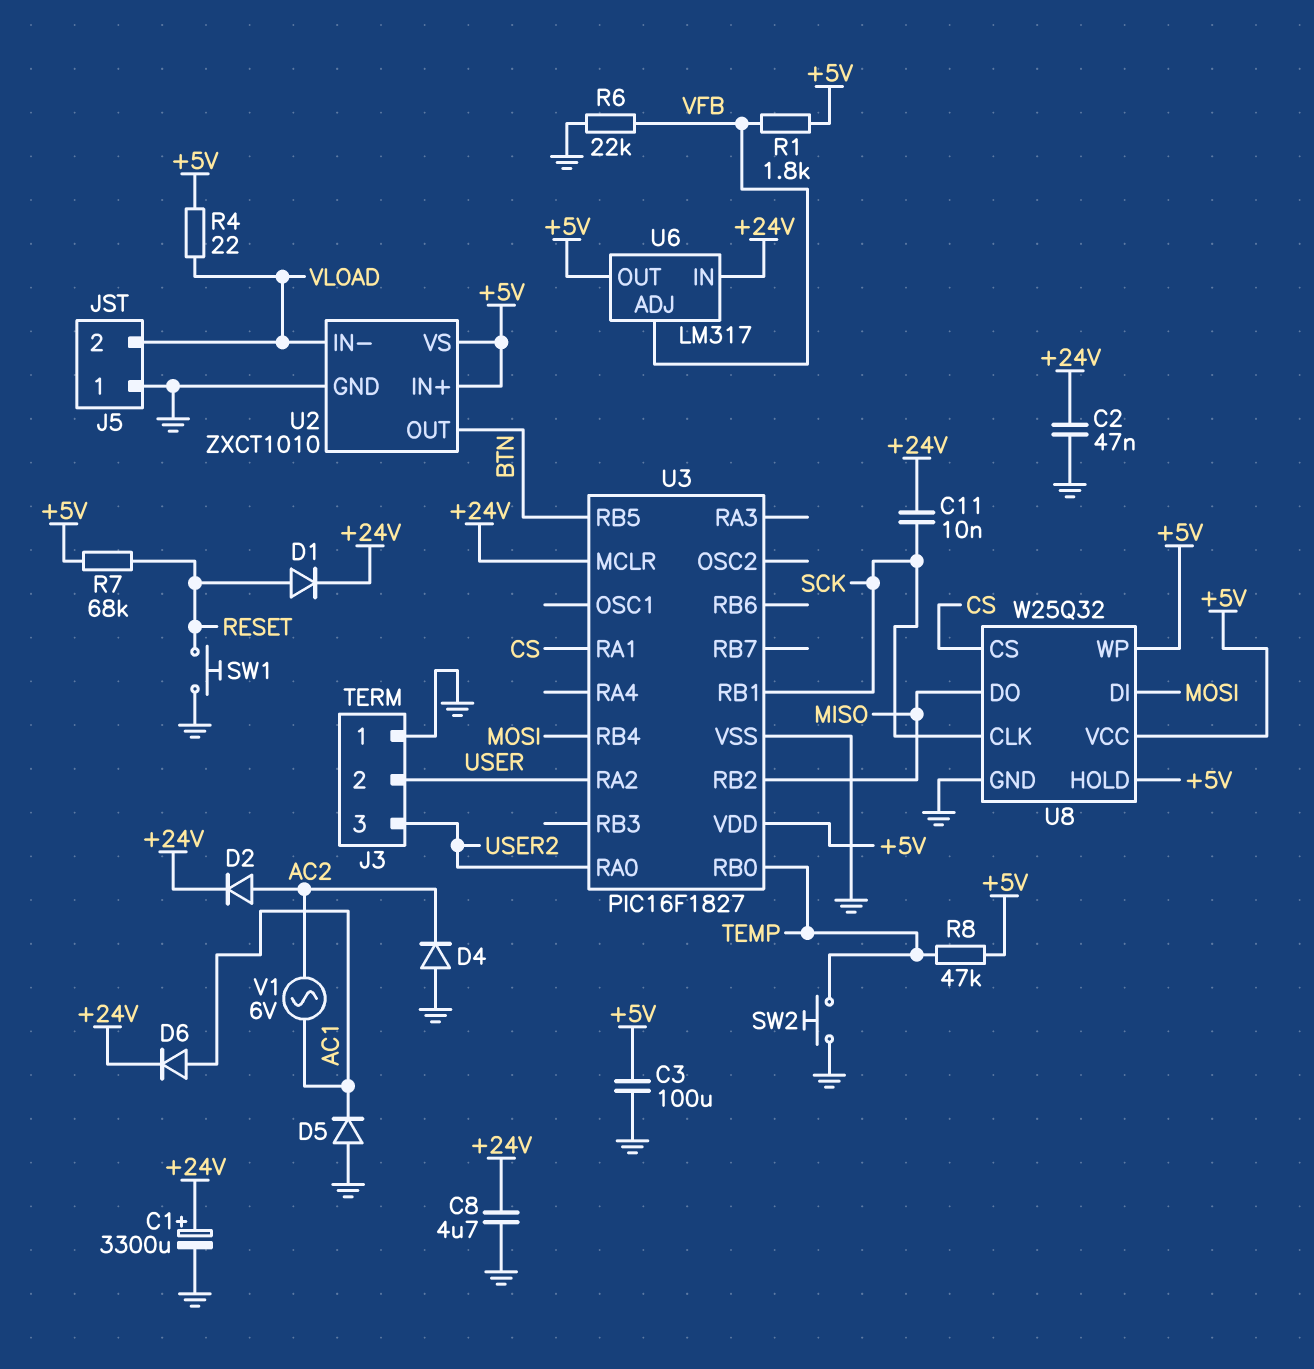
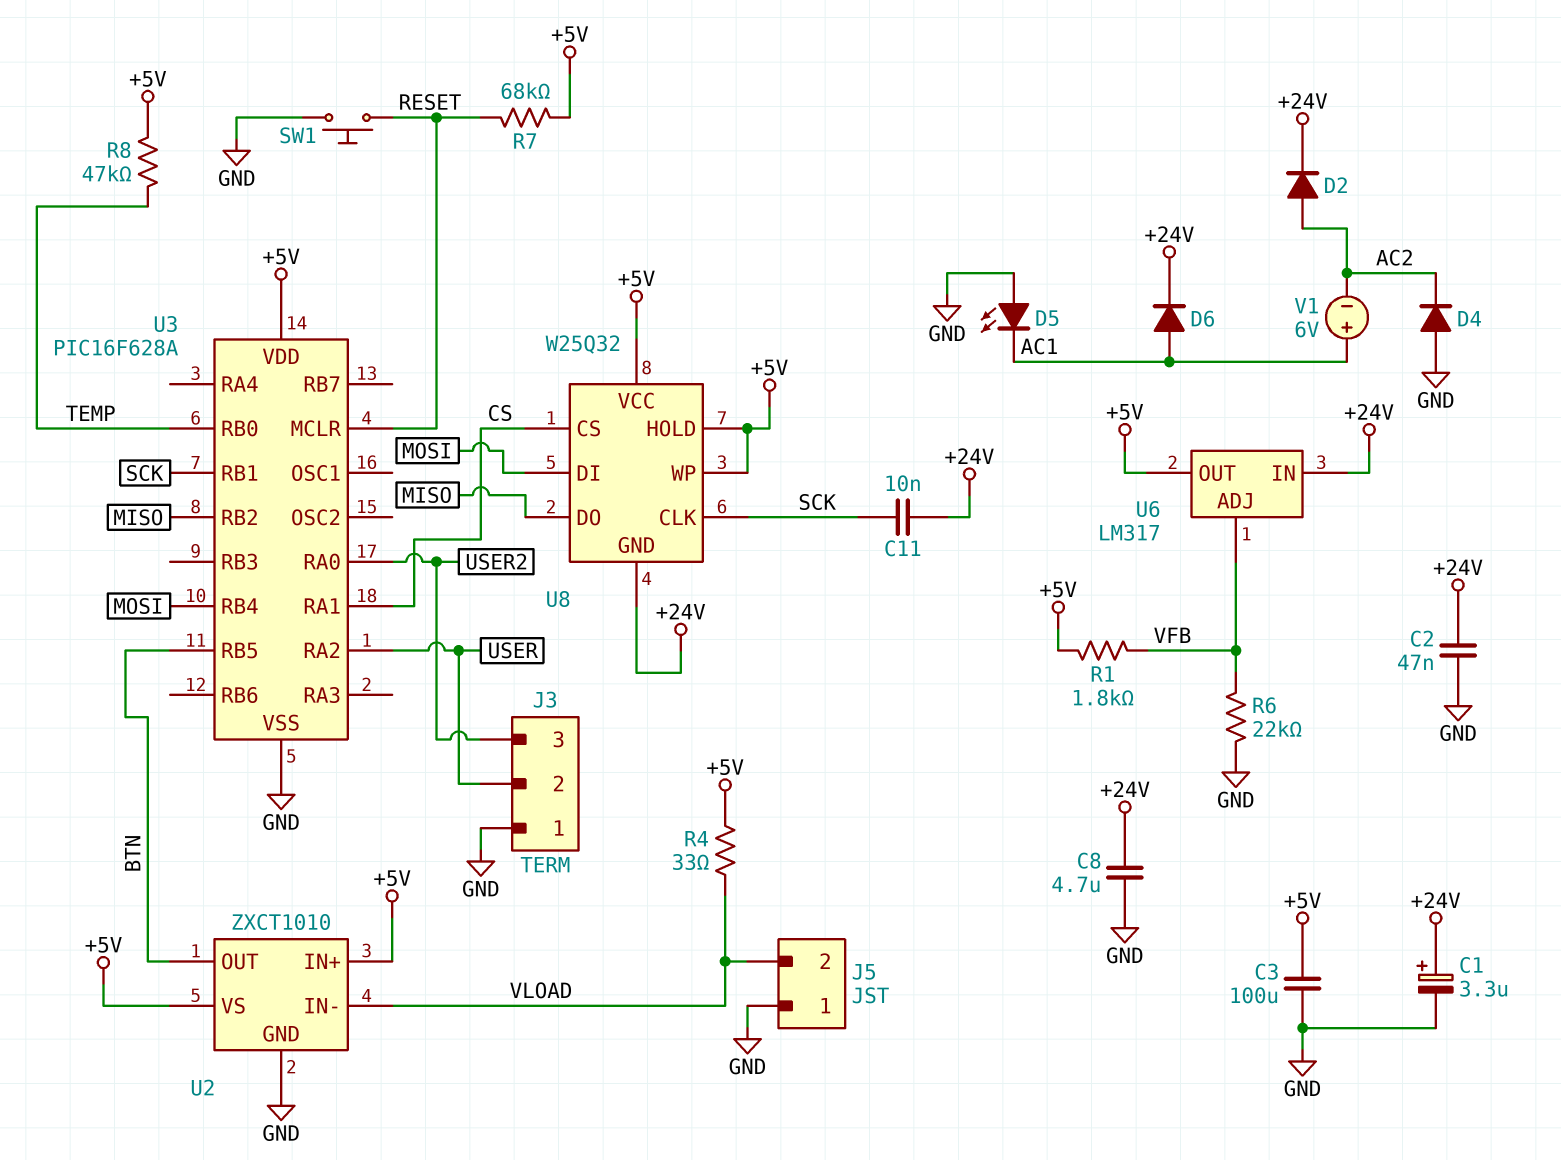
C1: 3300uF (plus +24V, minus GND) -> 3.3uF (plus +24V, minus GND)
D1: diode (A RESET, K +24V) -> none
D5: diode (A GND, K AC1) -> LED (A GND, K AC1)
R4: 22 (+5V, VLOAD) -> 33 (+5V, VLOAD)
SW2: button (GND, TEMP) -> none
U3: PIC16F1827 -> PIC16F628A
U3 pin MCLR: +24V -> RESET
U8 pin GND: GND -> +24V
V1: AC 6V (AC1, AC2) -> 6V (plus AC1, minus AC2)

